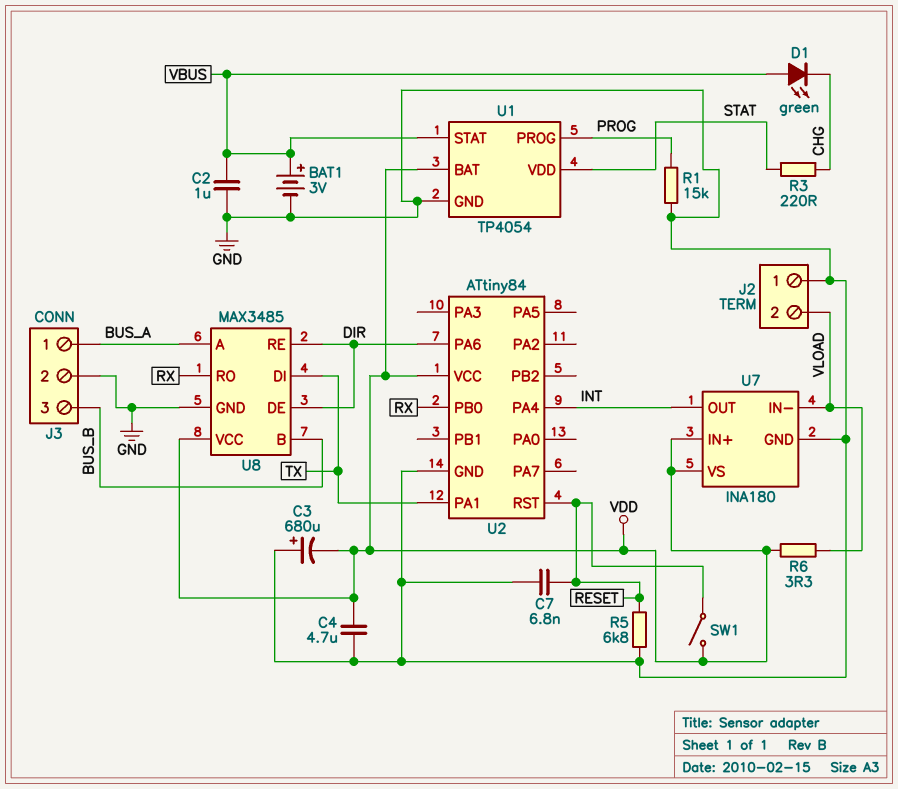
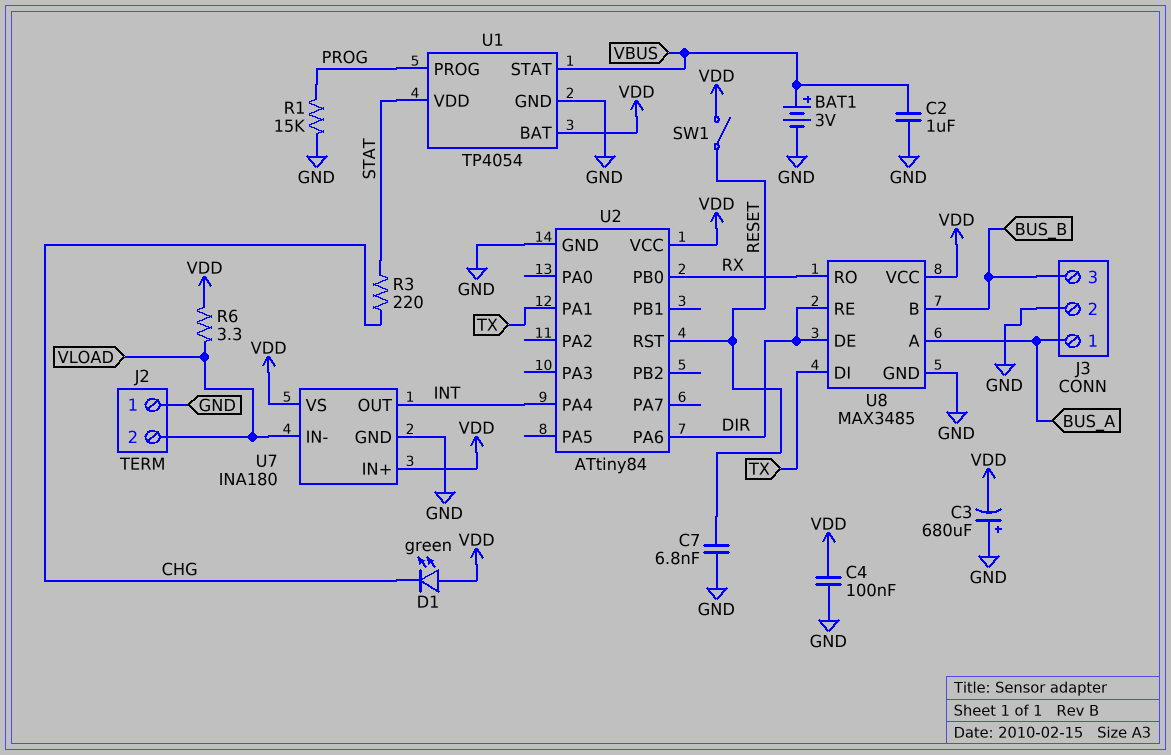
C4: 4.7uF (GND, VDD) -> 100nF (GND, VDD)
D1: LED green (A VBUS, K CHG) -> LED green (A VDD, K CHG)
R5: 6.8k (GND, RESET) -> none

